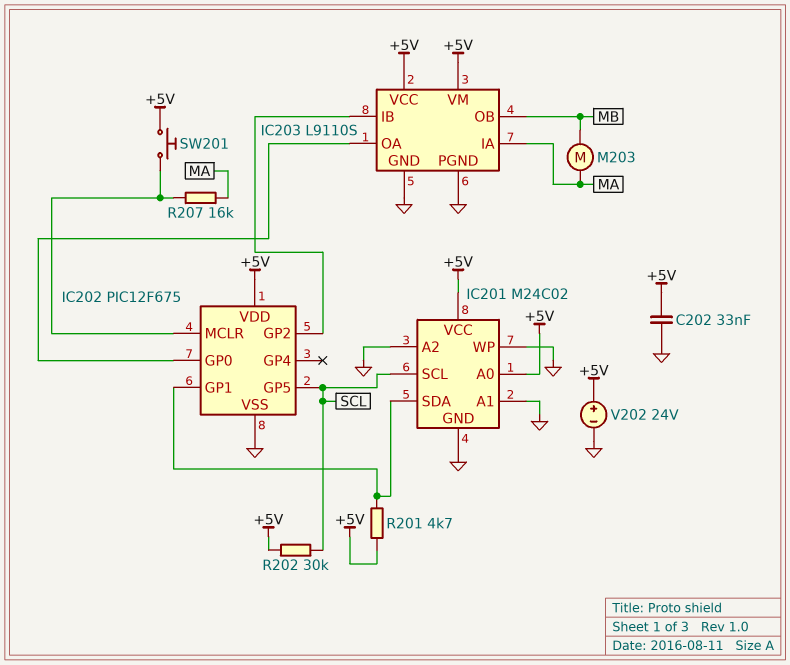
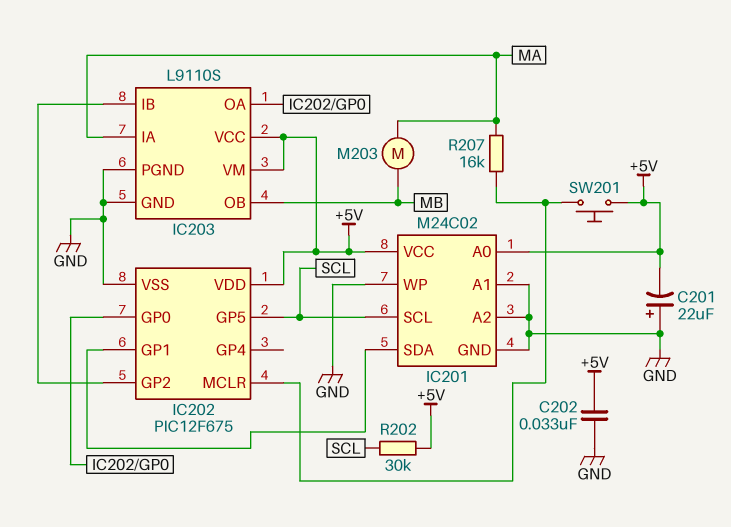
C201: none -> 22uF (plus GND, minus +5V)
R201: 4.7k (+5V, IC201/SDA) -> none
V202: 24V (plus +5V, minus GND) -> none

